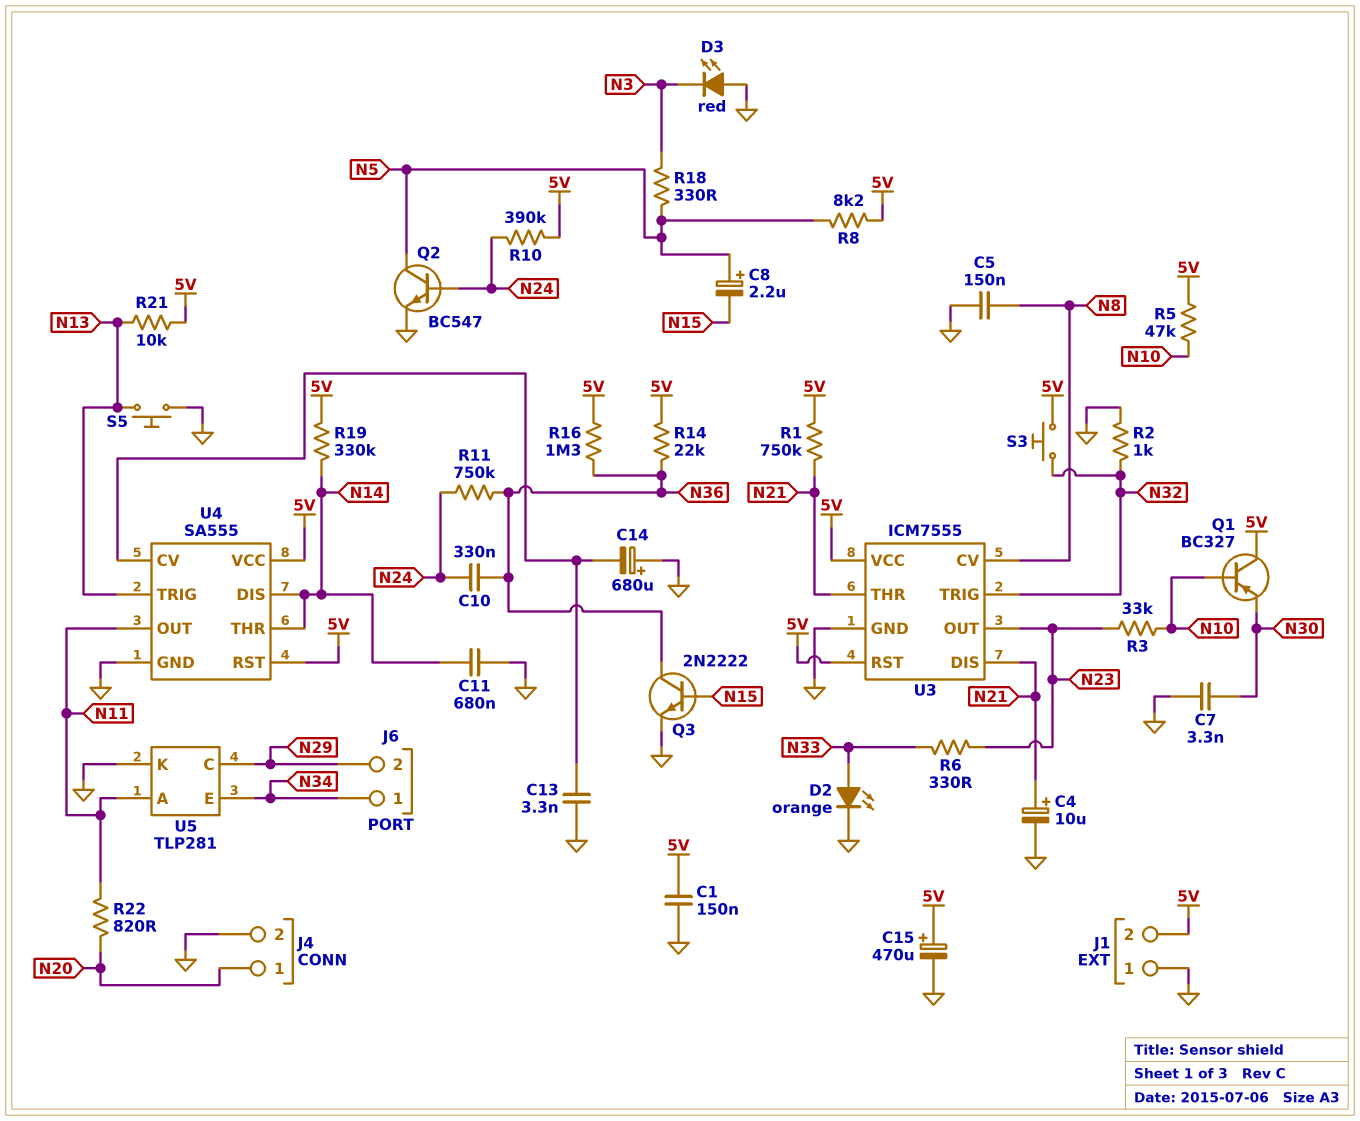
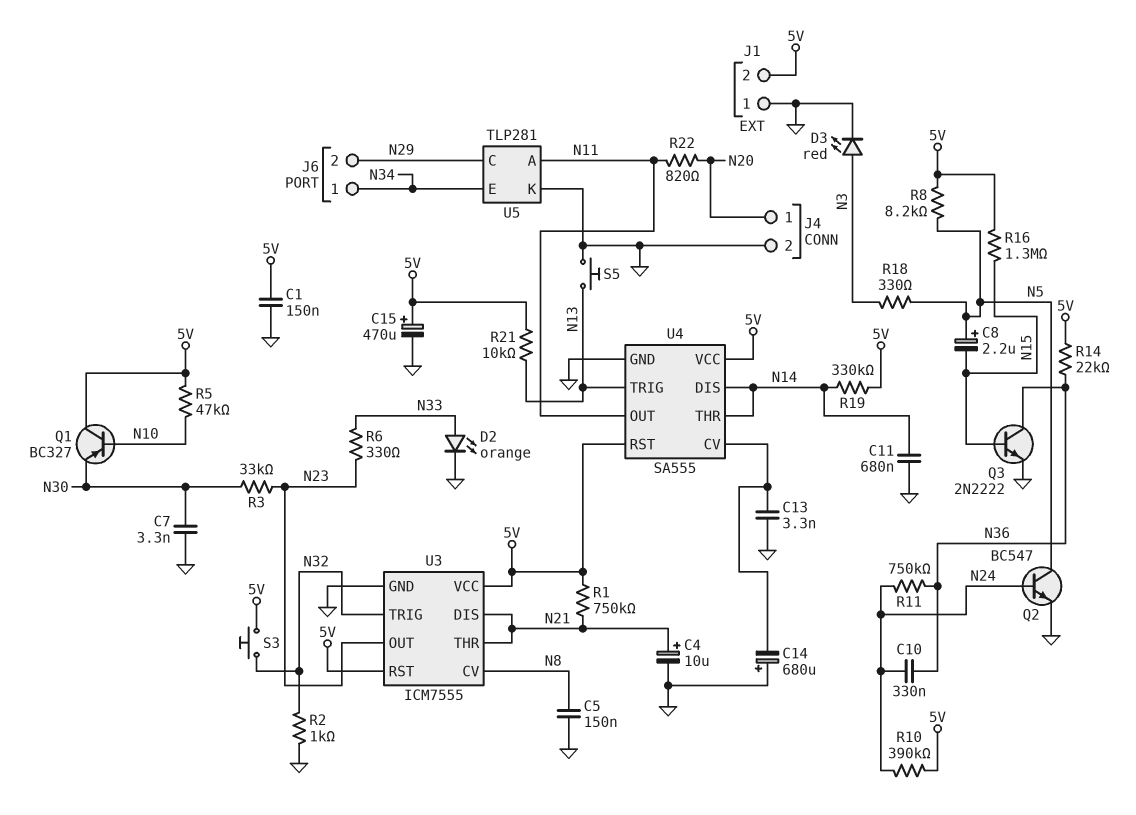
D3: LED red (A GND, K N3) -> LED red (A N3, K GND)
R3: 33k (N10, N23) -> 33k (N23, N30)
R16: 1.3M (5V, N36) -> 1.3M (5V, N15)

